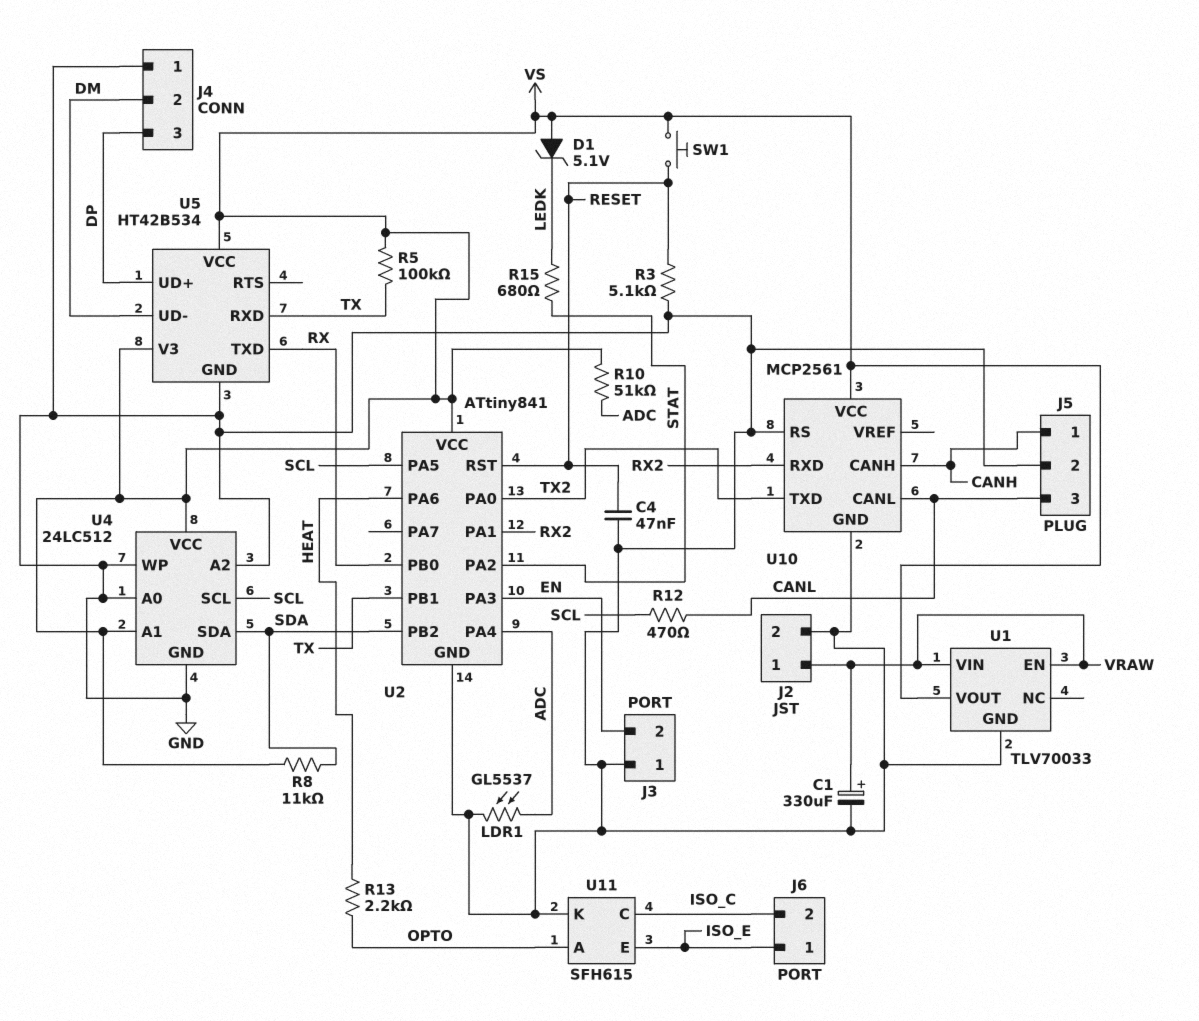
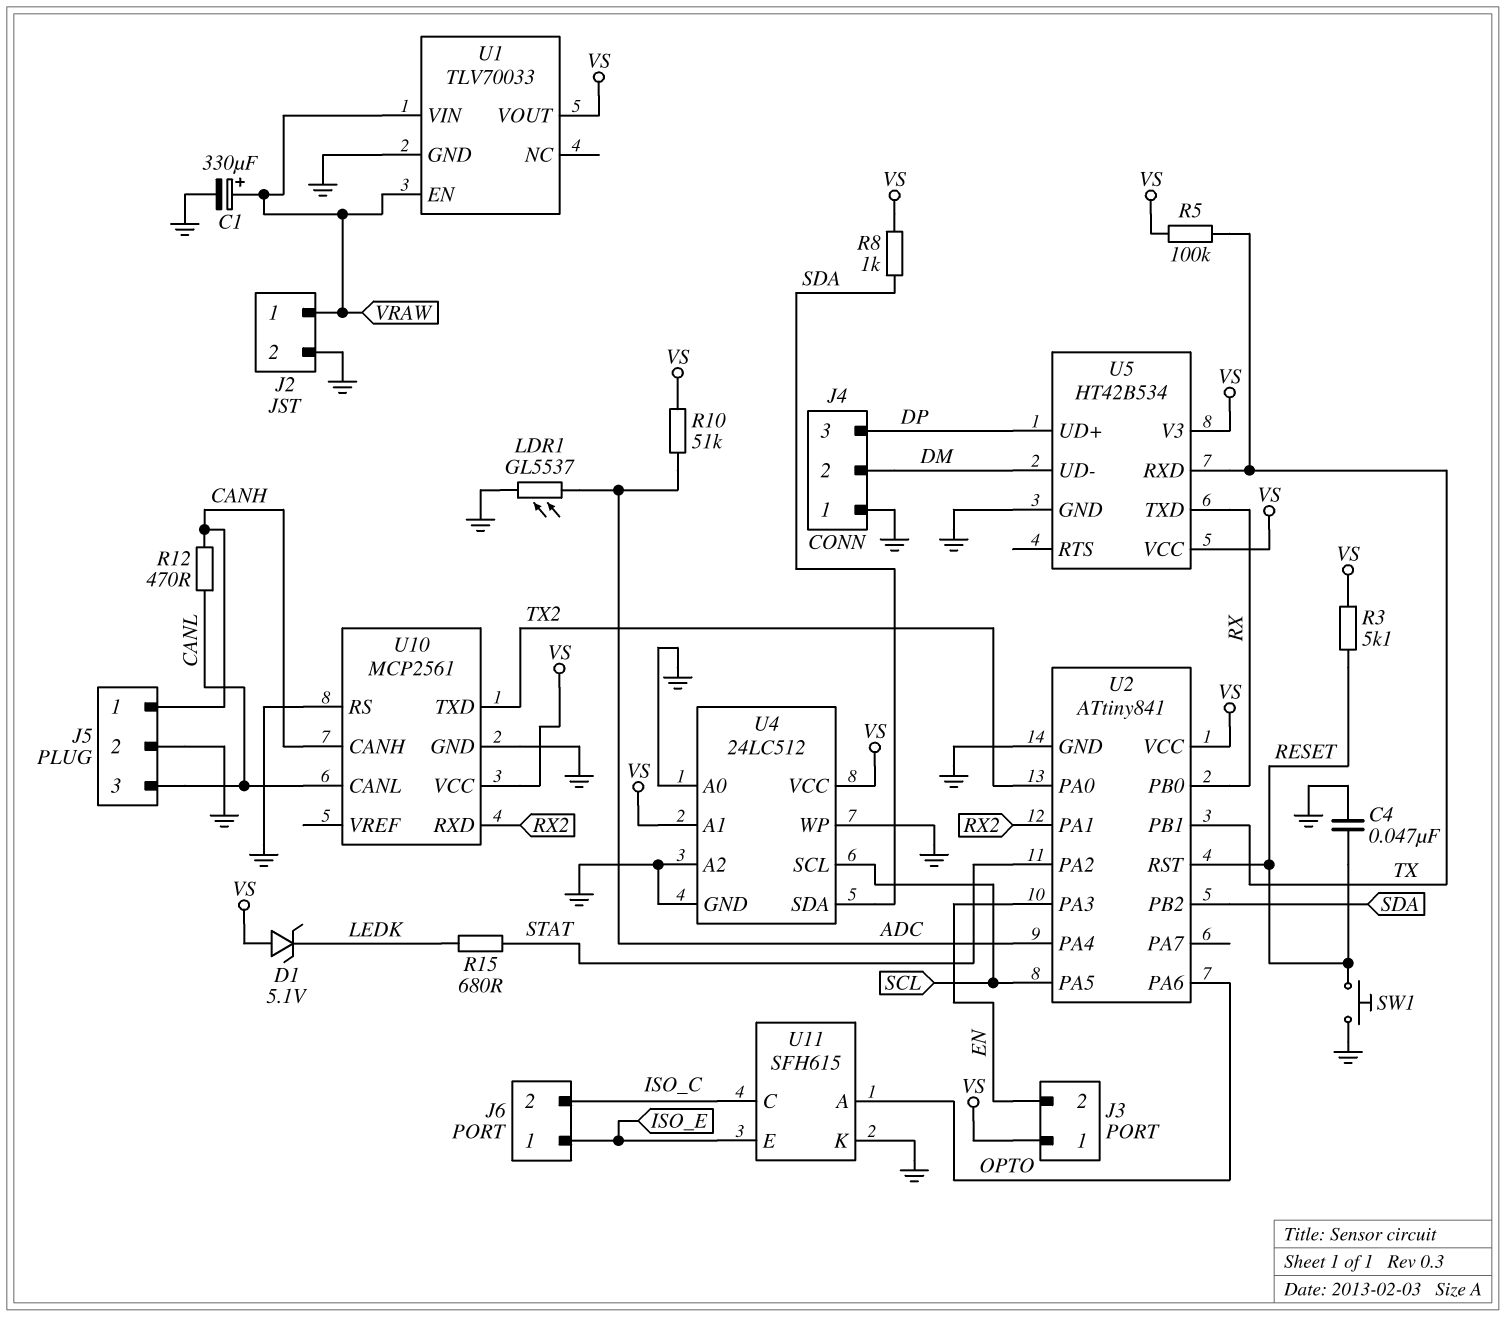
J3 pin 1: GND -> VS
R3: 5.1k (GND, RESET) -> 5.1k (RESET, VS)
R8: 11k (SDA, VS) -> 1k (SDA, VS)
R12: 470 (CANL, SCL) -> 470 (CANH, CANL)
R13: 2.2k (HEAT, OPTO) -> none
SW1: button (RESET, VS) -> button (GND, RESET)
U2 pin PA6: HEAT -> OPTO

